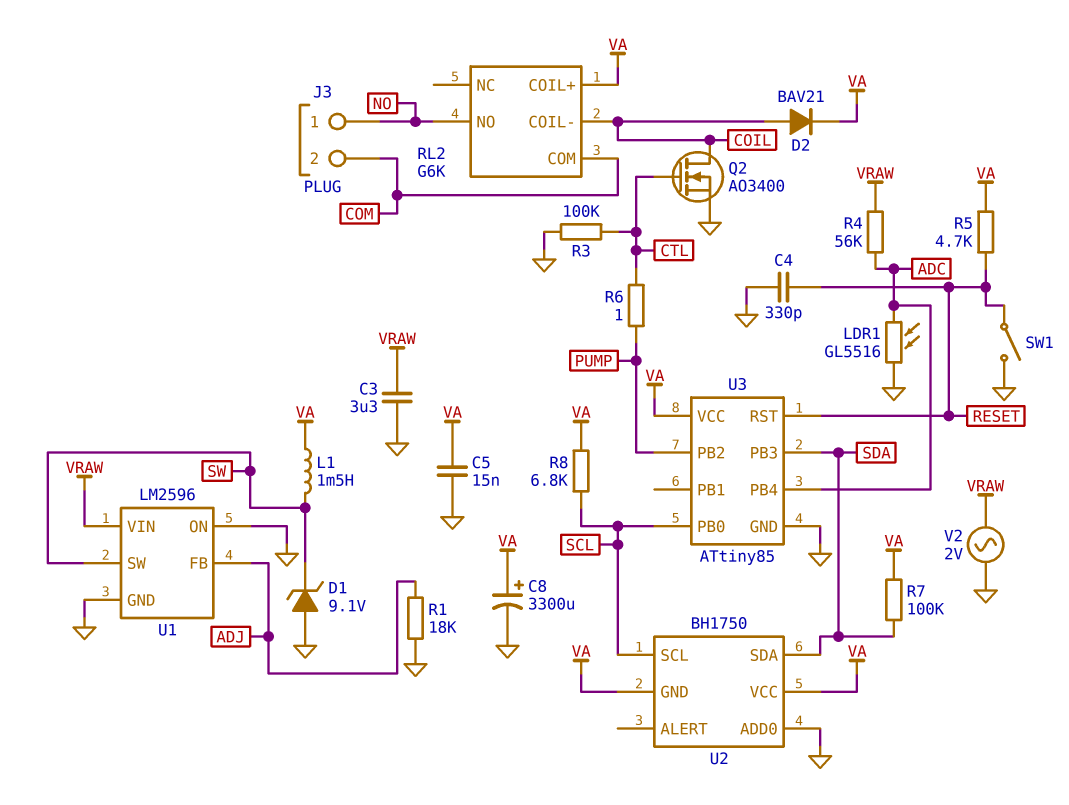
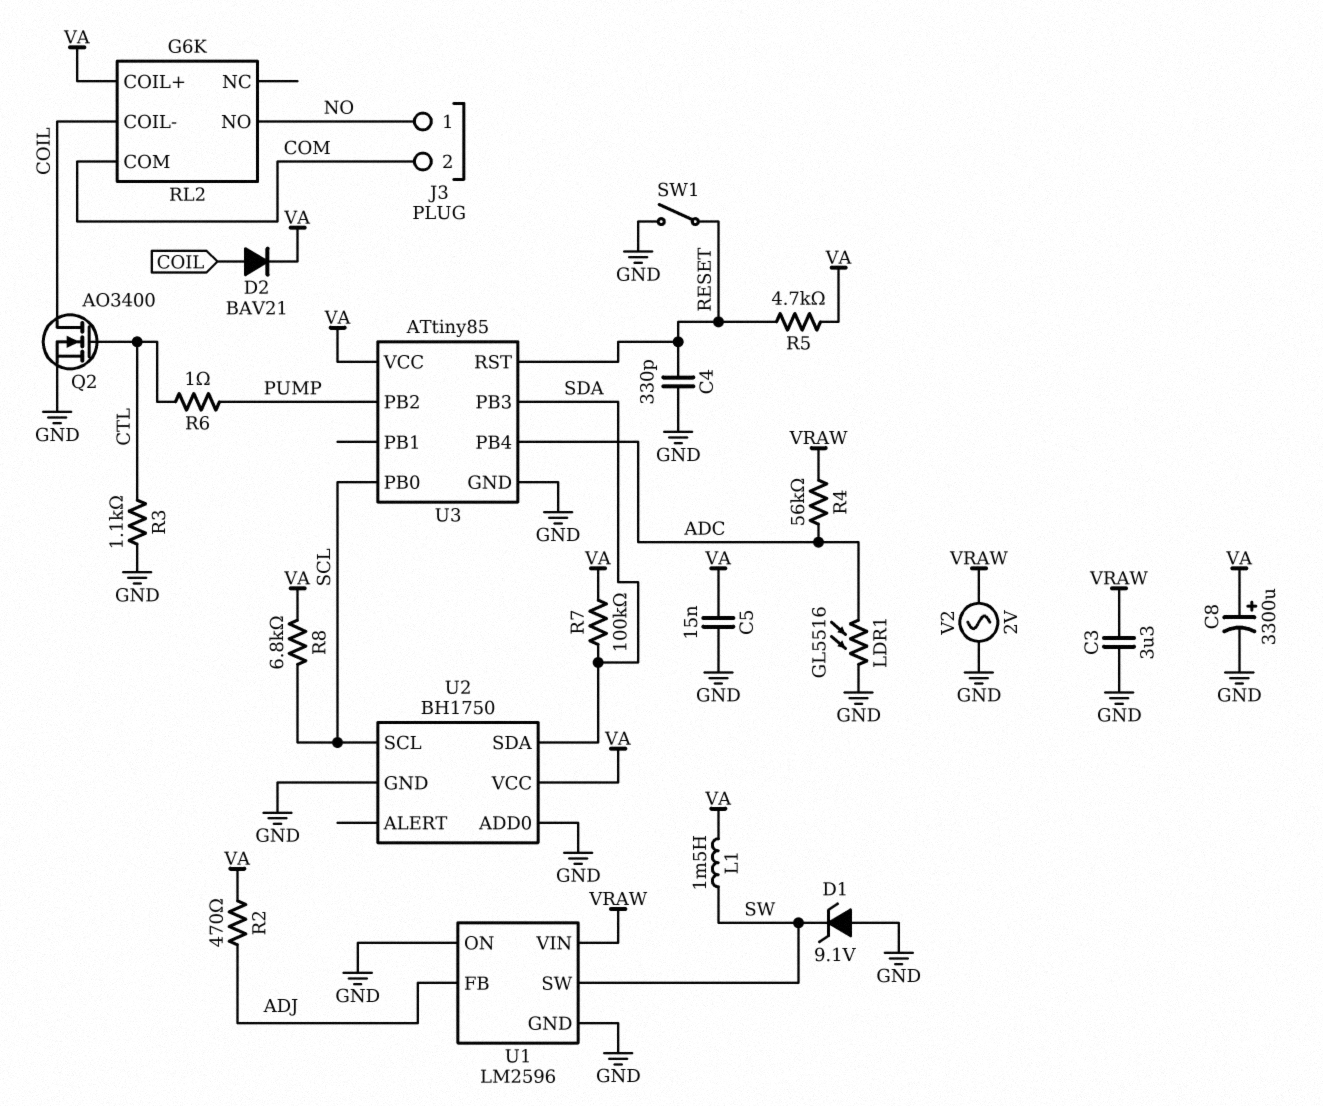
R1: 18k (ADJ, GND) -> none
R2: none -> 470 (ADJ, VA)
R3: 100k (CTL, GND) -> 1.1k (CTL, GND)
U2 pin GND: VA -> GND

